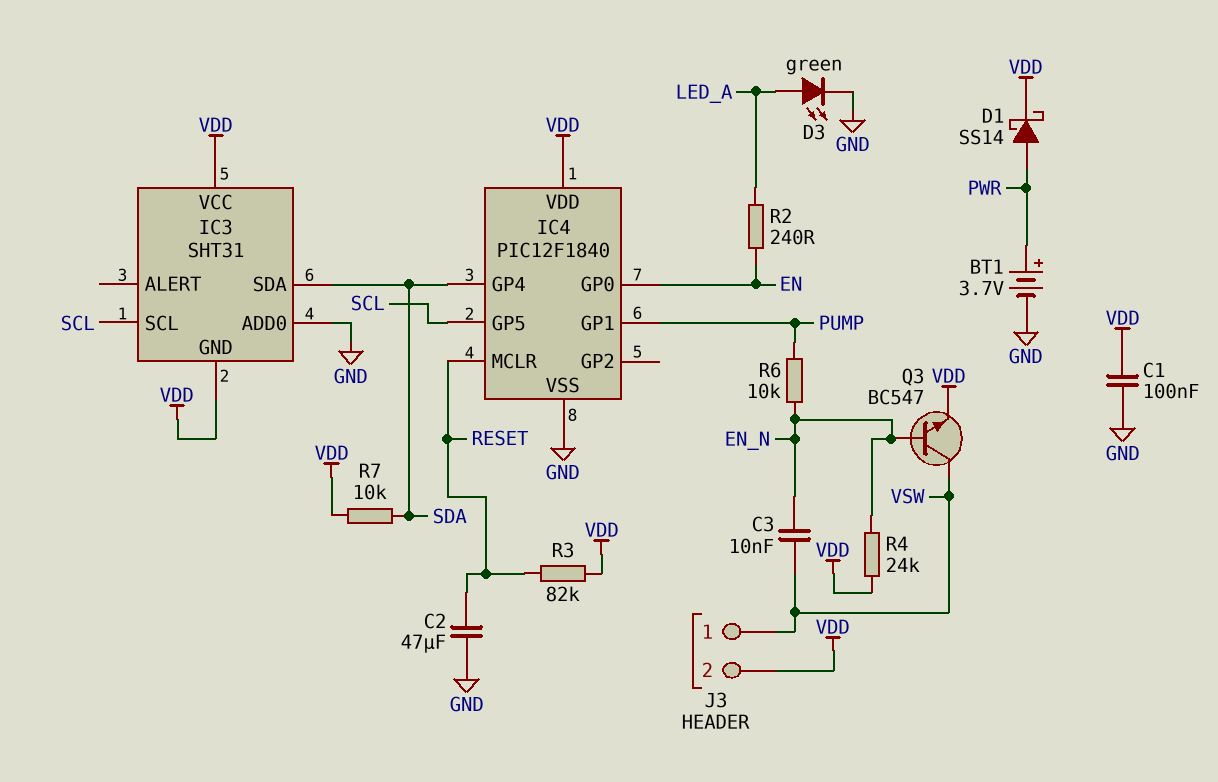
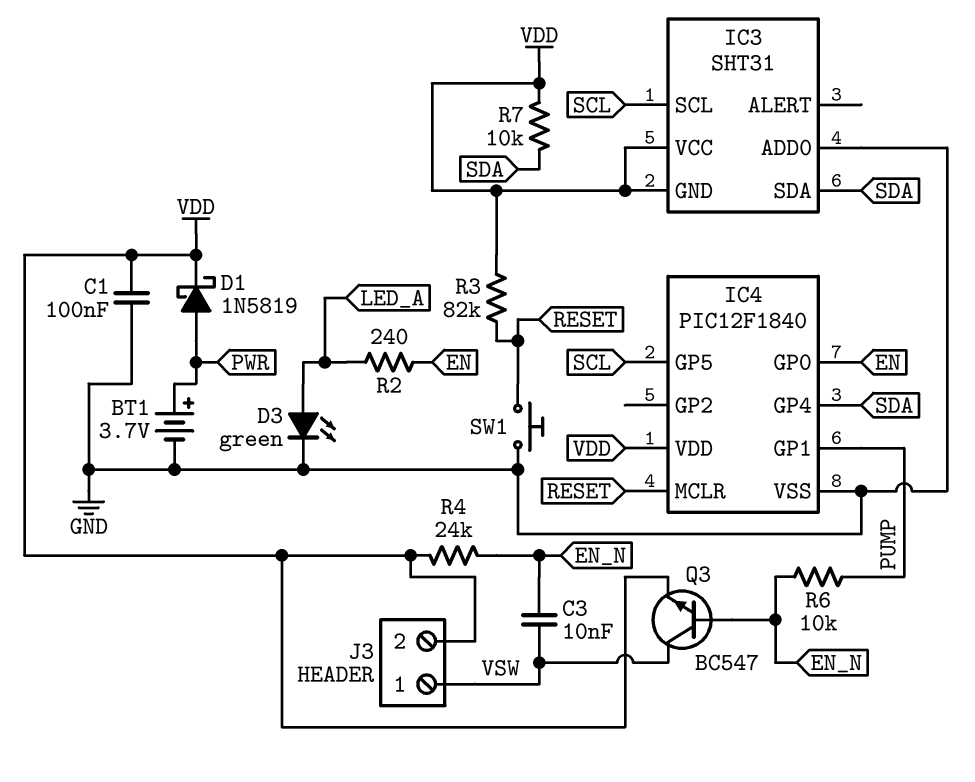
C2: 47uF (GND, RESET) -> none
D1: schottky SS14 (A PWR, K VDD) -> schottky 1N5819 (A PWR, K VDD)
SW1: none -> button (GND, RESET)

